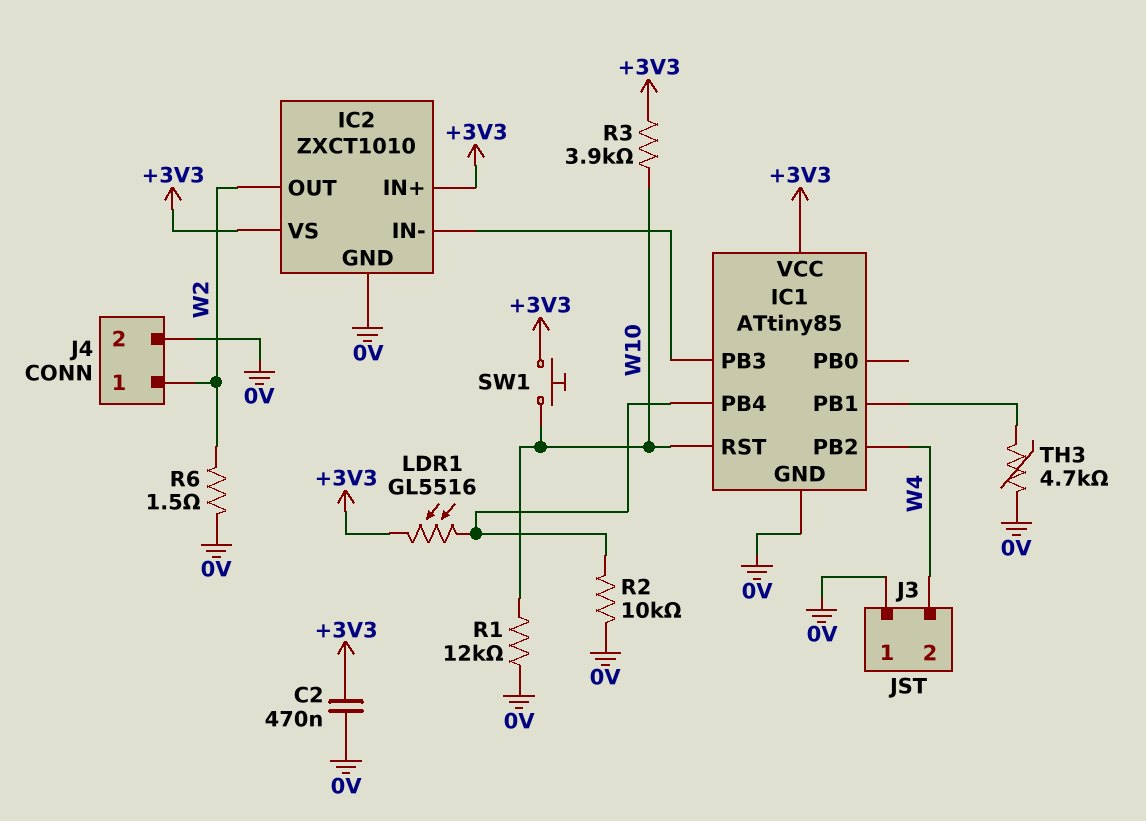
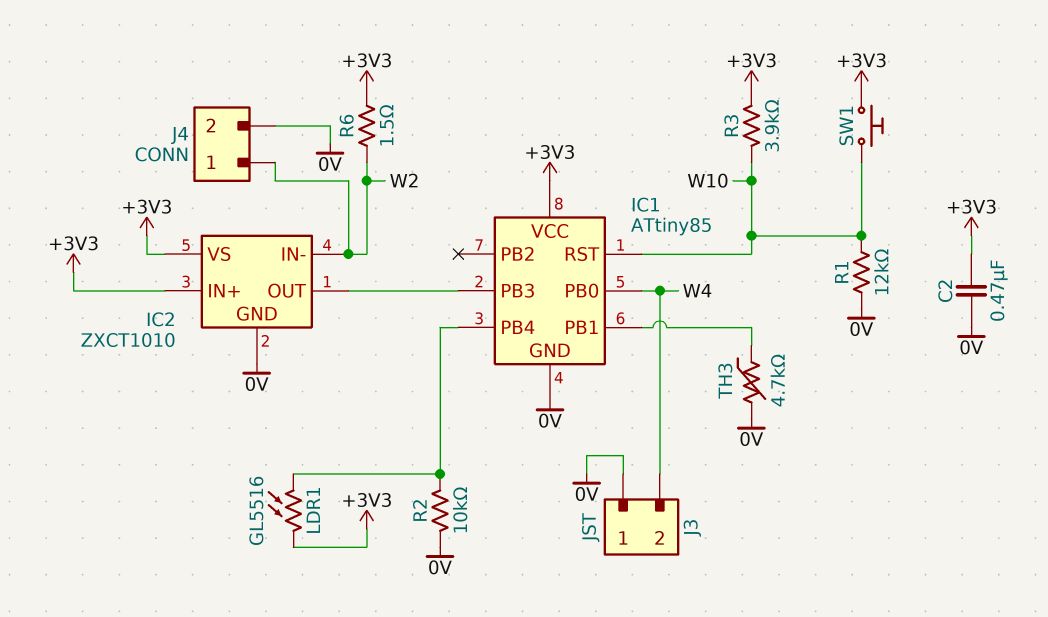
IC1 pin PB0: none -> W4
IC1 pin PB2: W4 -> none
IC2 pin IN-: IC1/PB3 -> W2
IC2 pin OUT: W2 -> IC1/PB3
R6: 1.5 (0V, W2) -> 1.5 (+3V3, W2)

